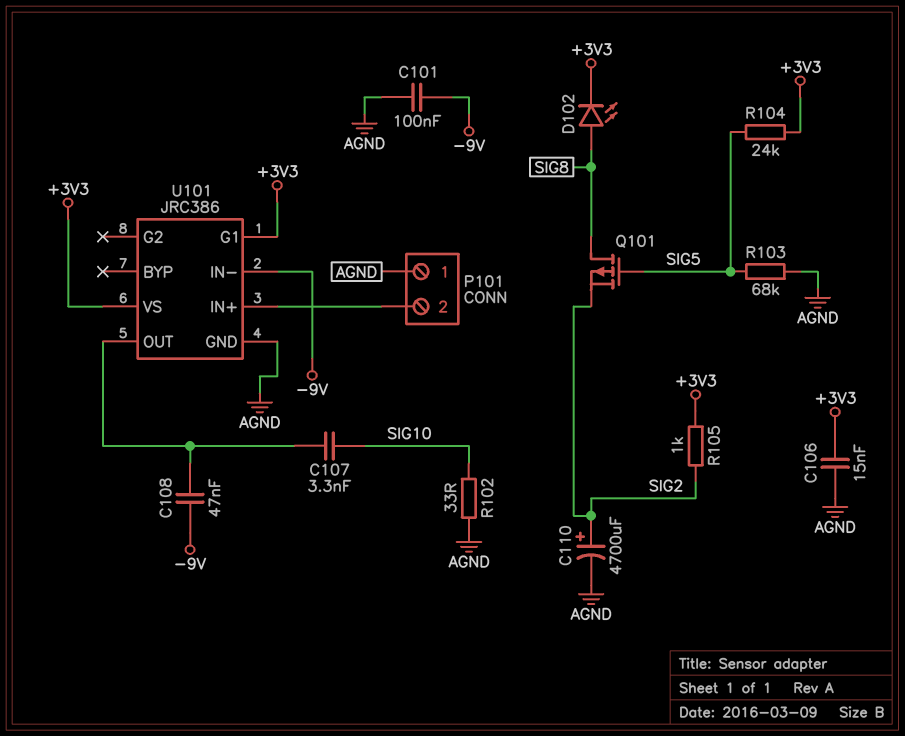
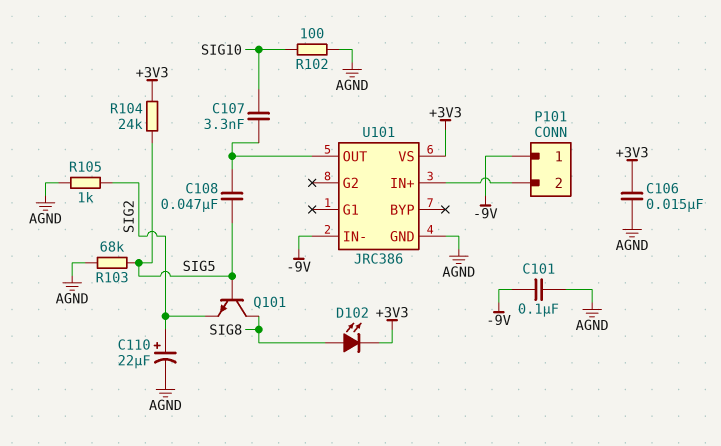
C108: 47nF (-9V, U101/OUT) -> 47nF (SIG5, U101/OUT)
C110: 4700uF (plus SIG2, minus AGND) -> 22uF (plus SIG2, minus AGND)
P101 pin 1: AGND -> -9V
Q101: PMOS (G SIG5, D SIG8, S SIG2) -> NPN (B SIG5, C SIG8, E SIG2)
R102: 33 (AGND, SIG10) -> 100 (AGND, SIG10)
R105: 1k (+3V3, SIG2) -> 1k (AGND, SIG2)
U101 pin G1: +3V3 -> none

